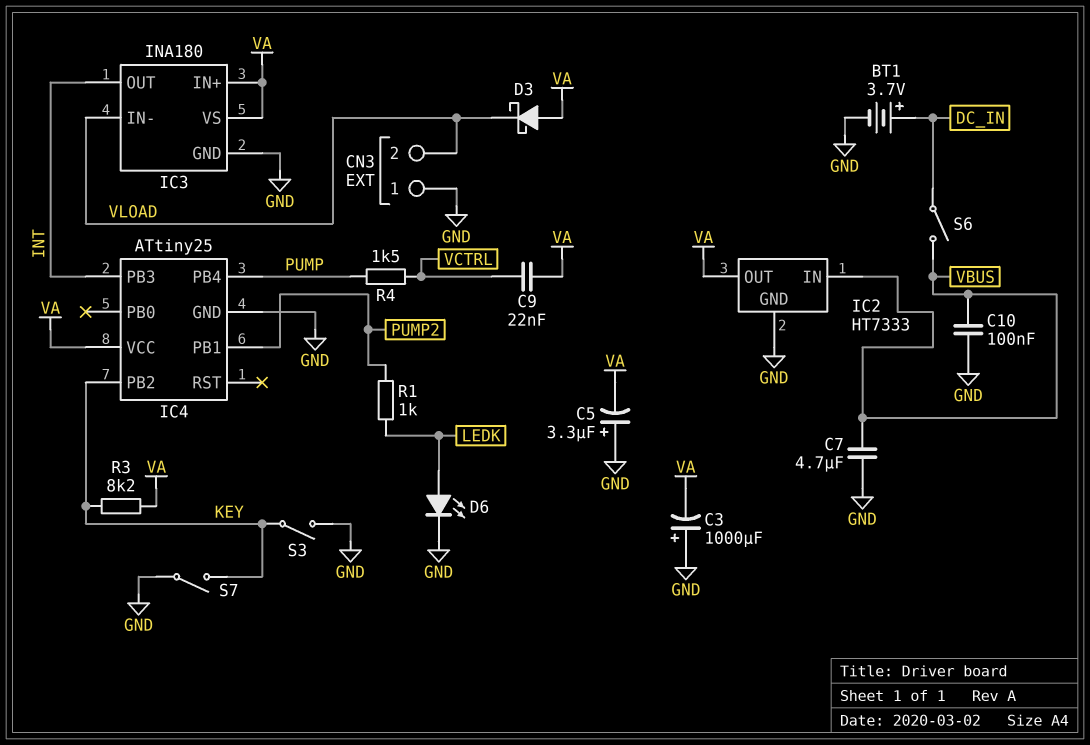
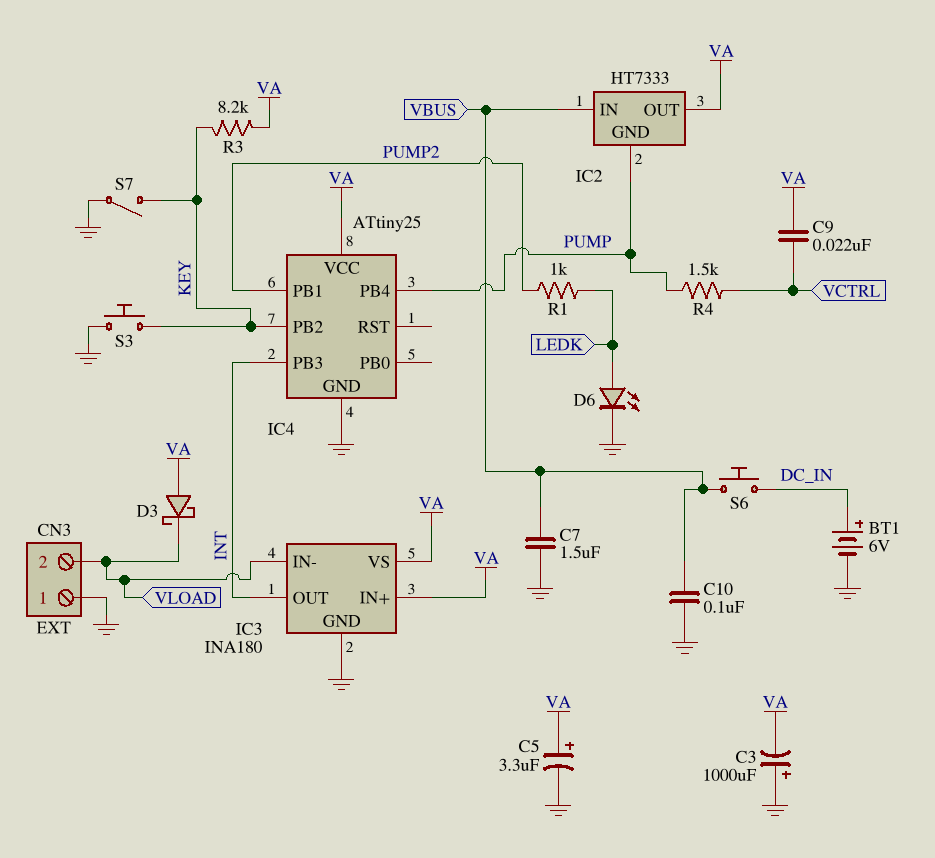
BT1: 3.7V (plus DC_IN, minus GND) -> 6V (plus DC_IN, minus GND)
C5: 3.3uF (plus GND, minus VA) -> 3.3uF (plus VA, minus GND)
C7: 4.7uF (GND, VBUS) -> 1.5uF (GND, VBUS)
IC2 pin GND: GND -> PUMP
S3: switch (GND, KEY) -> button (GND, KEY)
S6: switch (DC_IN, VBUS) -> button (DC_IN, VBUS)

